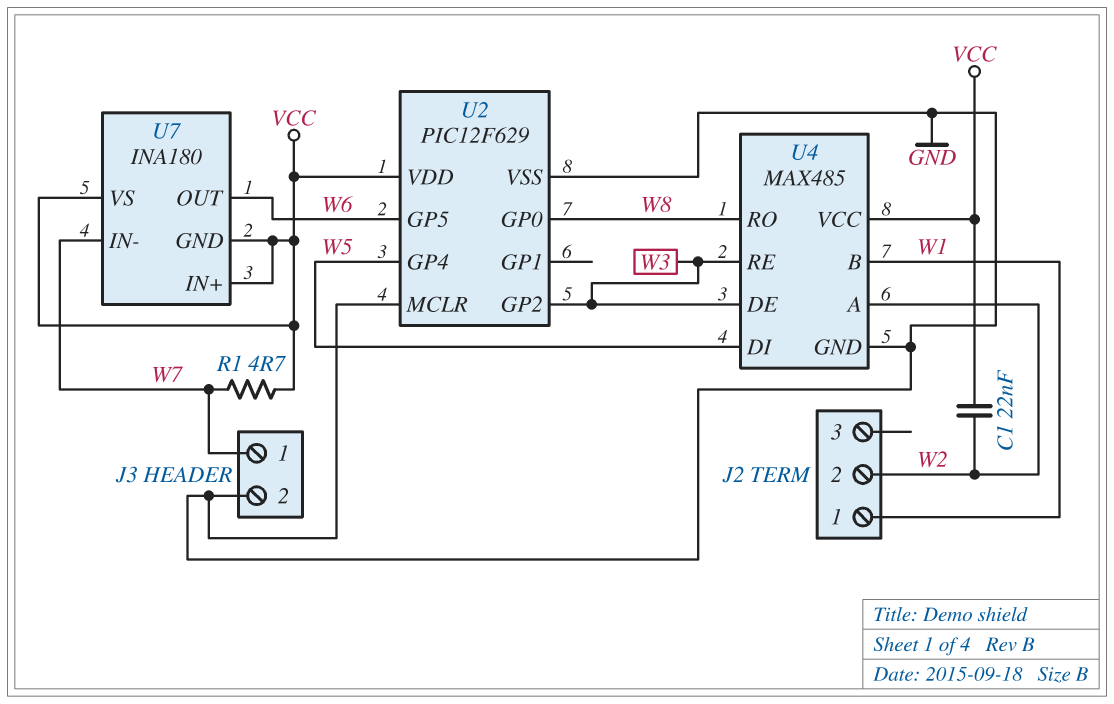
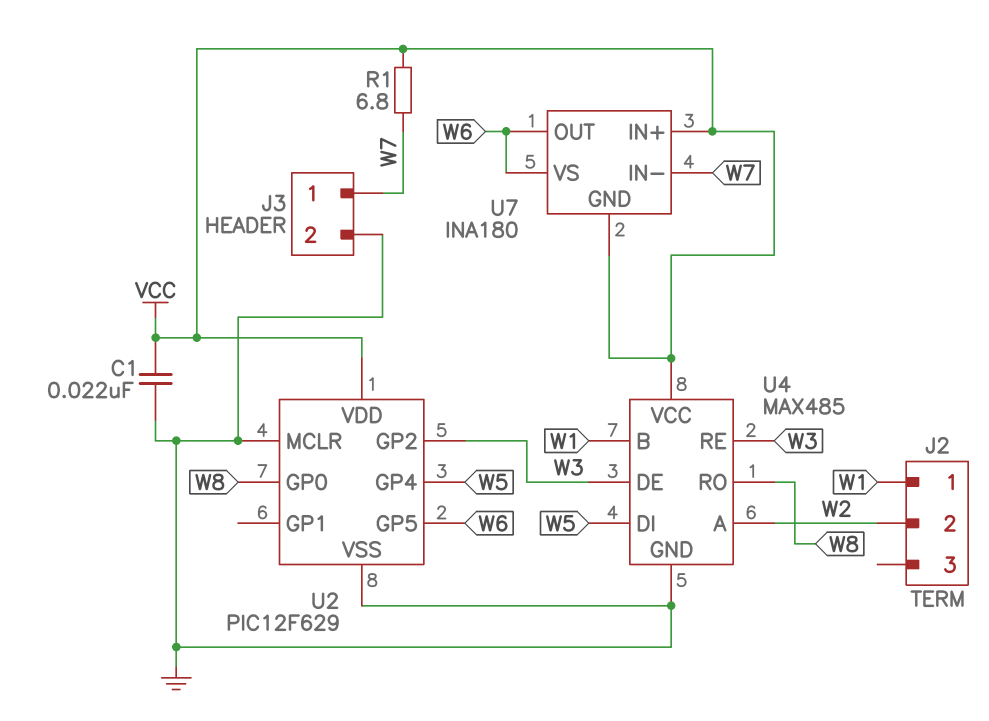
C1: 22nF (VCC, W2) -> 22nF (GND, VCC)
R1: 4.7 (VCC, W7) -> 6.8 (VCC, W7)
U7 pin VS: VCC -> W6

